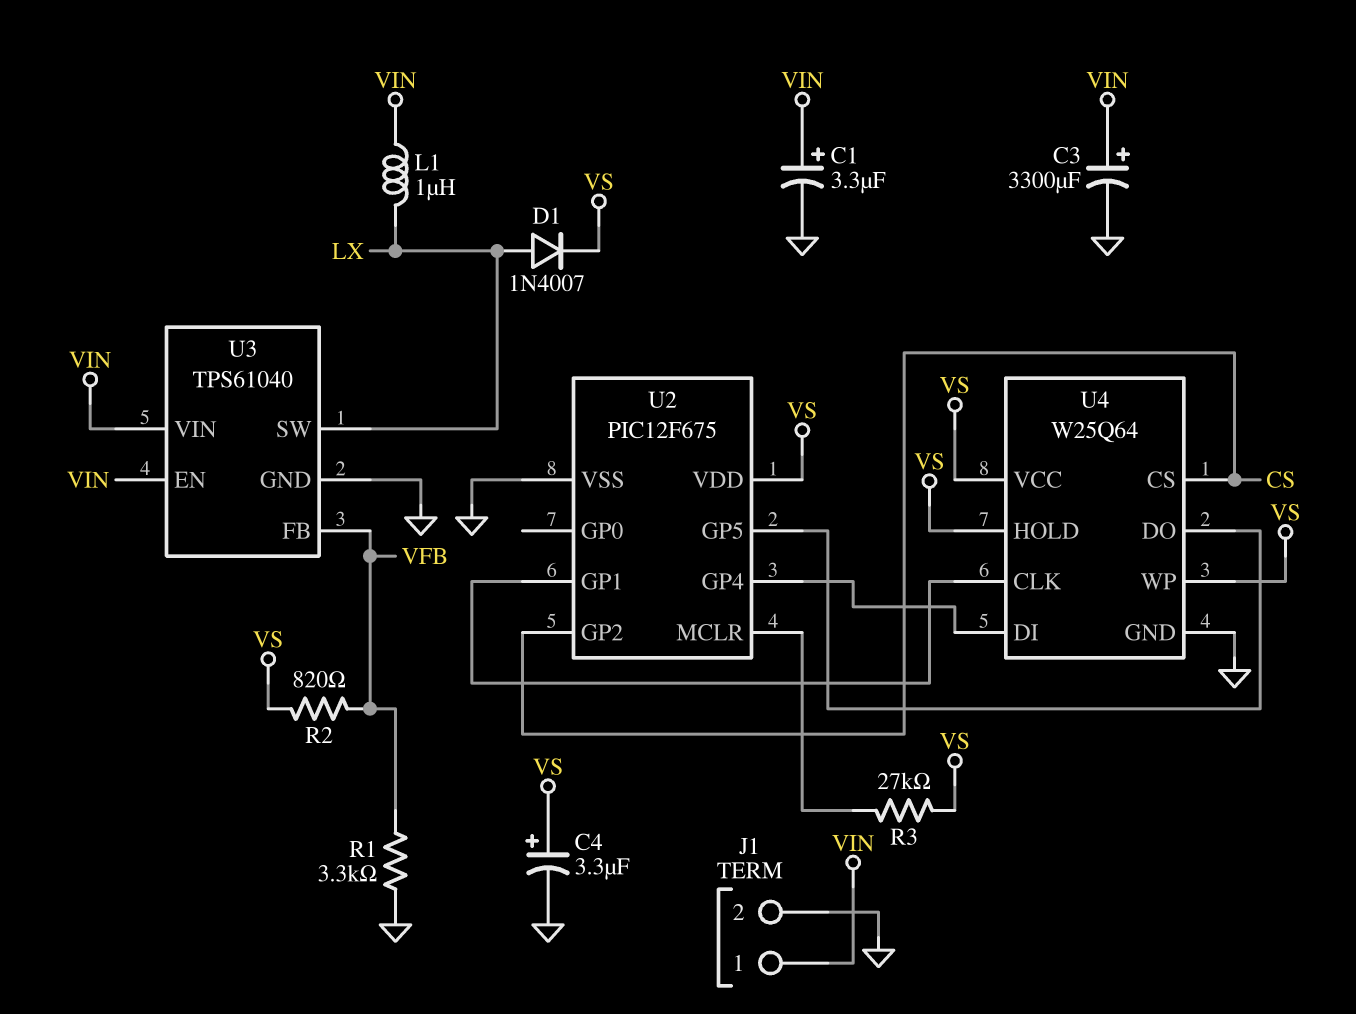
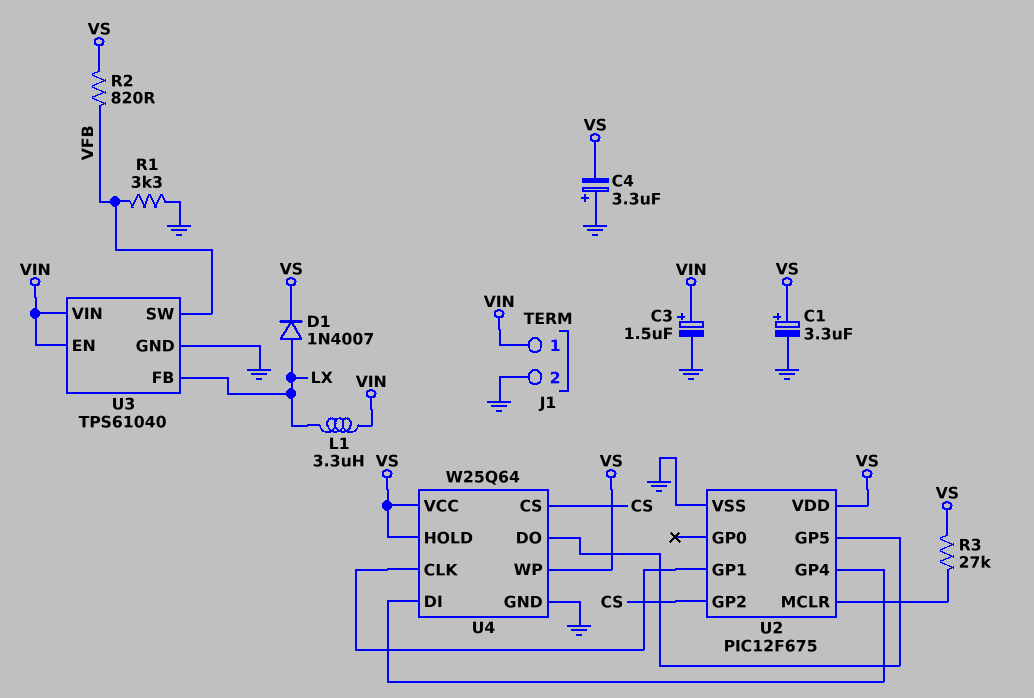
C1: 3.3uF (plus VIN, minus GND) -> 3.3uF (plus VS, minus GND)
C3: 3300uF (plus VIN, minus GND) -> 1.5uF (plus VIN, minus GND)
C4: 3.3uF (plus VS, minus GND) -> 3.3uF (plus GND, minus VS)
L1: 1uH (LX, VIN) -> 3.3uH (LX, VIN)
U3 pin FB: VFB -> LX
U3 pin SW: LX -> VFB

